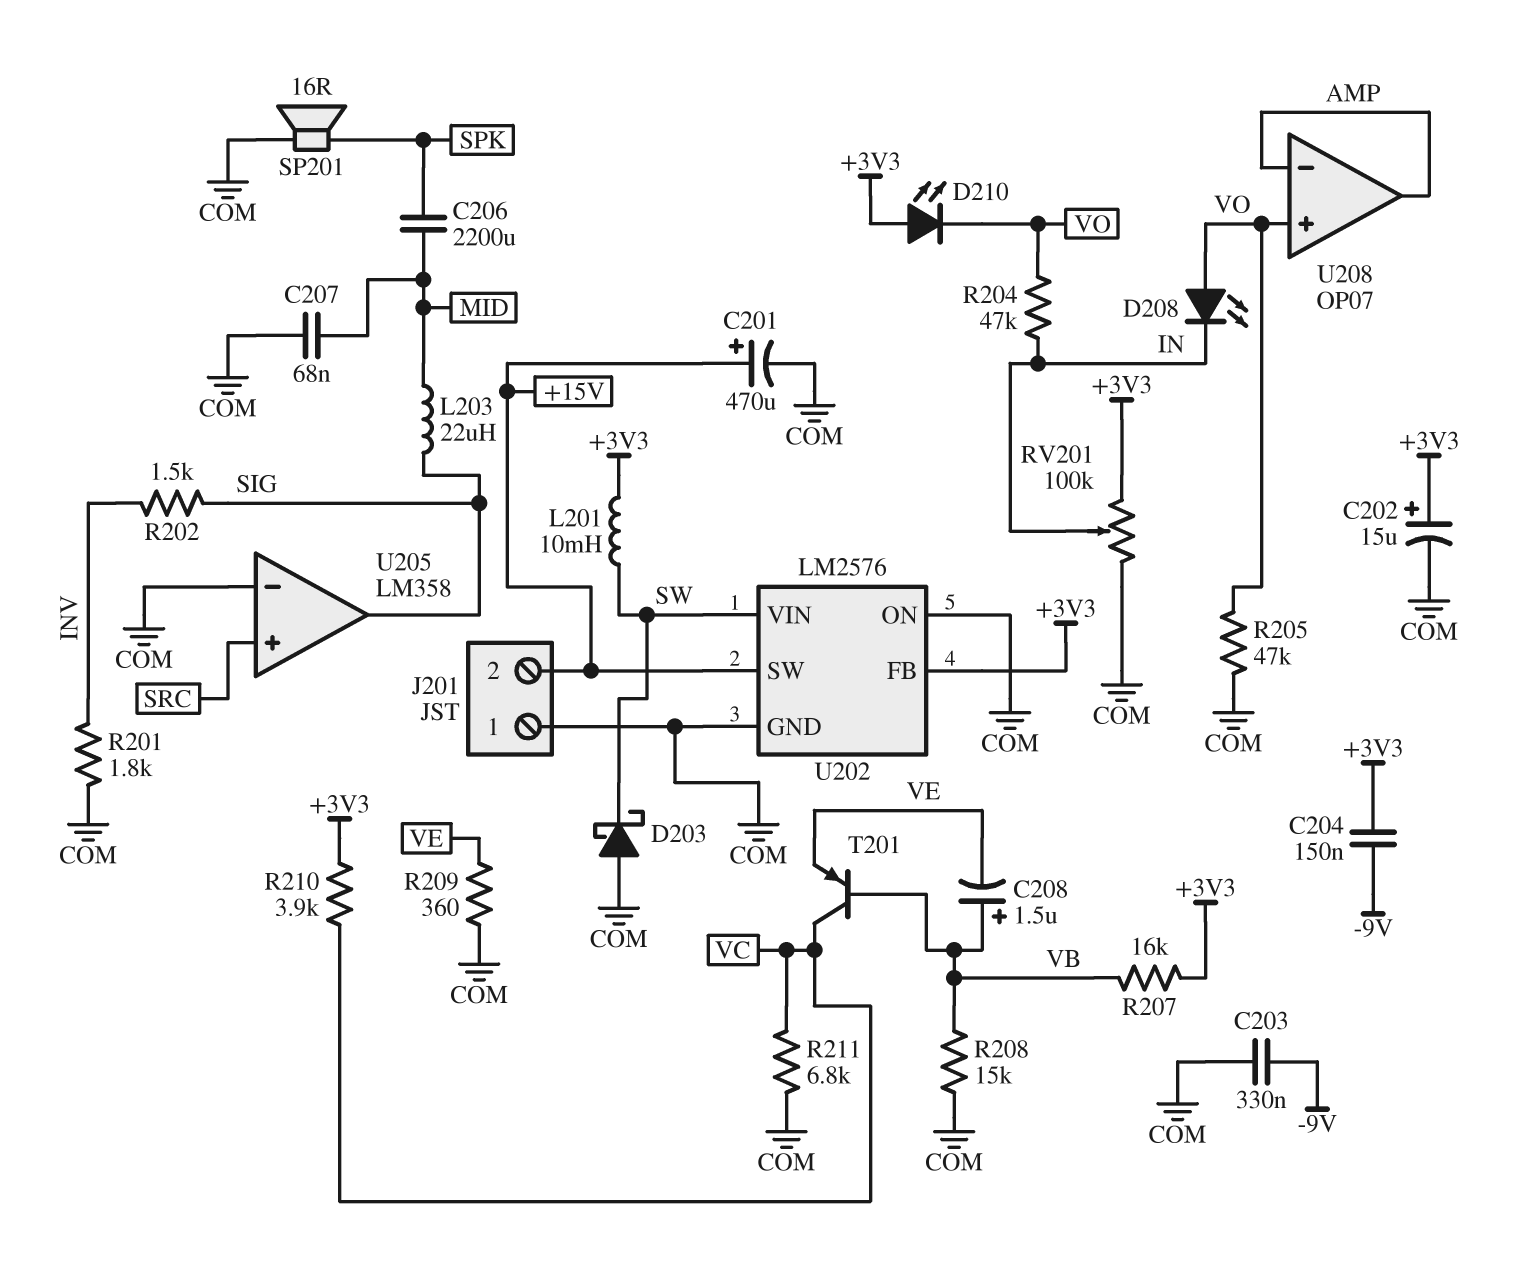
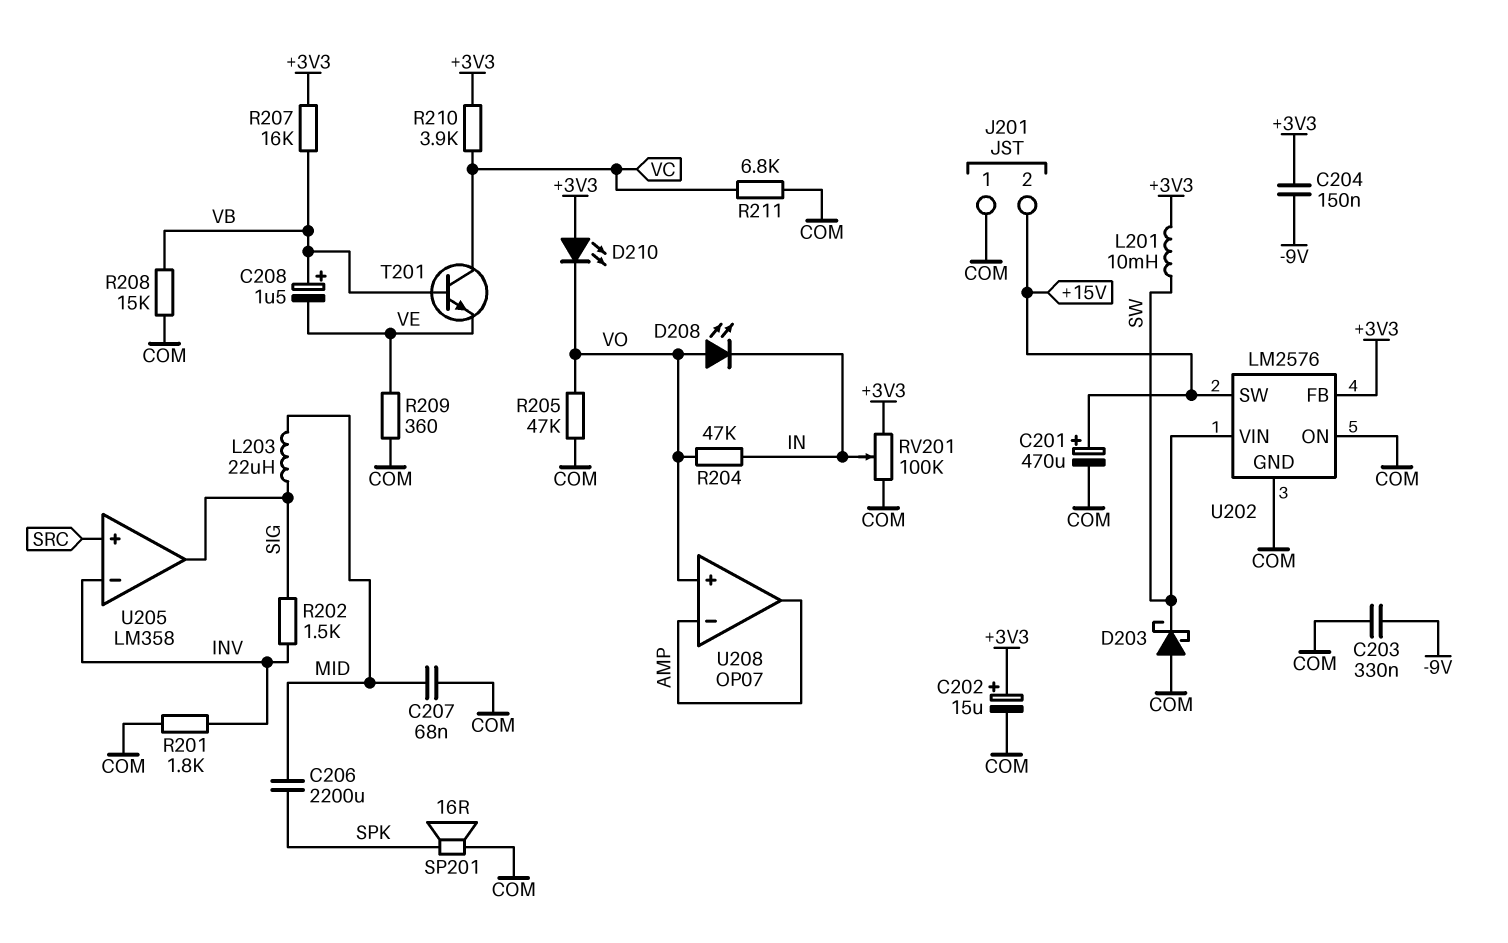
T201: PNP (B VB, C VC, E VE) -> NPN (B VB, C VC, E VE)
U205 pin in-: COM -> INV

